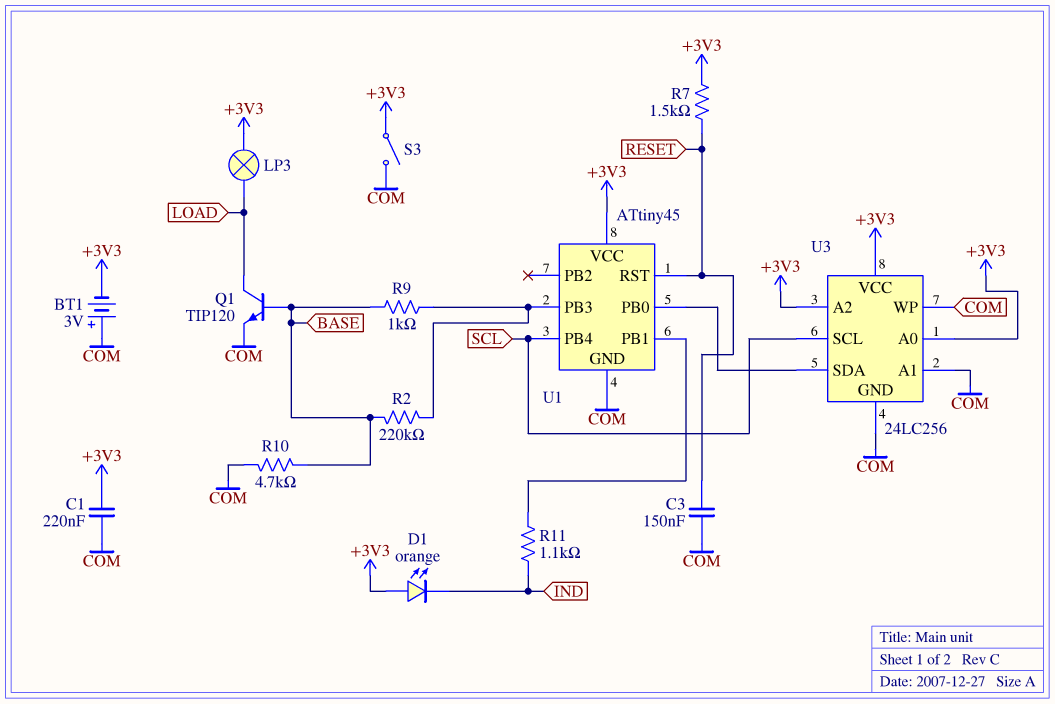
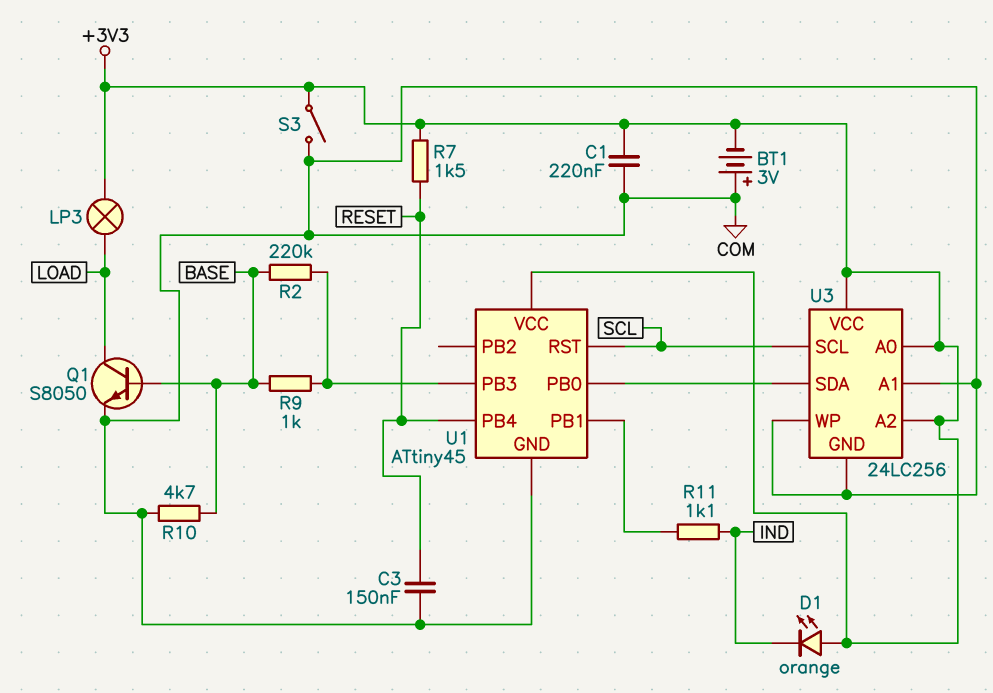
Q1: NPN TIP120 (B BASE, C LOAD, E COM) -> NPN S8050 (B BASE, C LOAD, E COM)
U1 pin PB4: SCL -> RESET
U1 pin RST: RESET -> SCL

